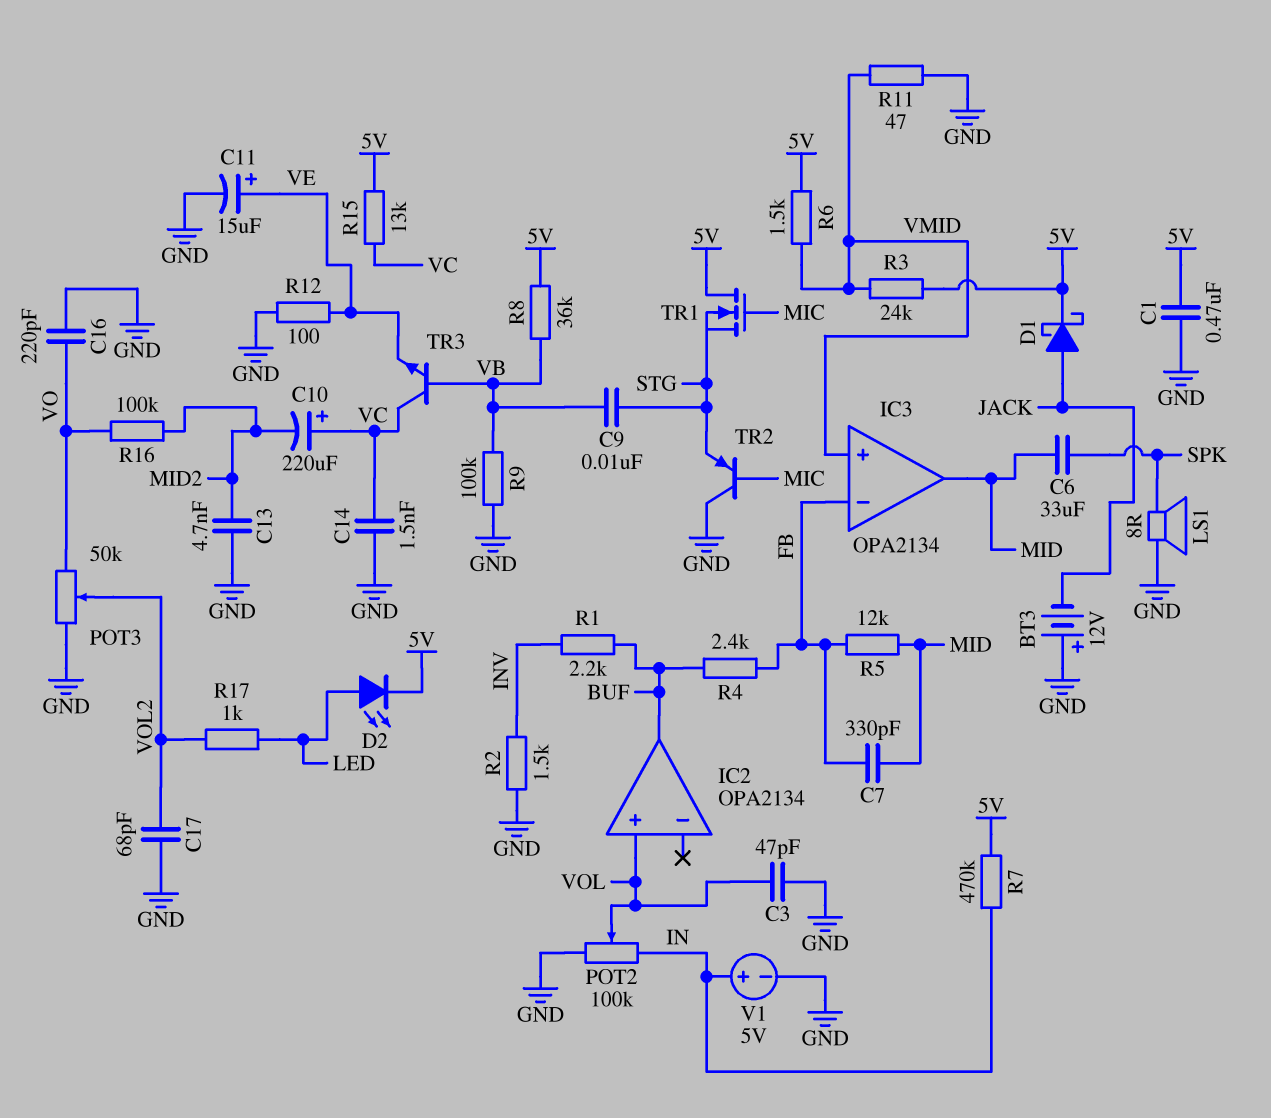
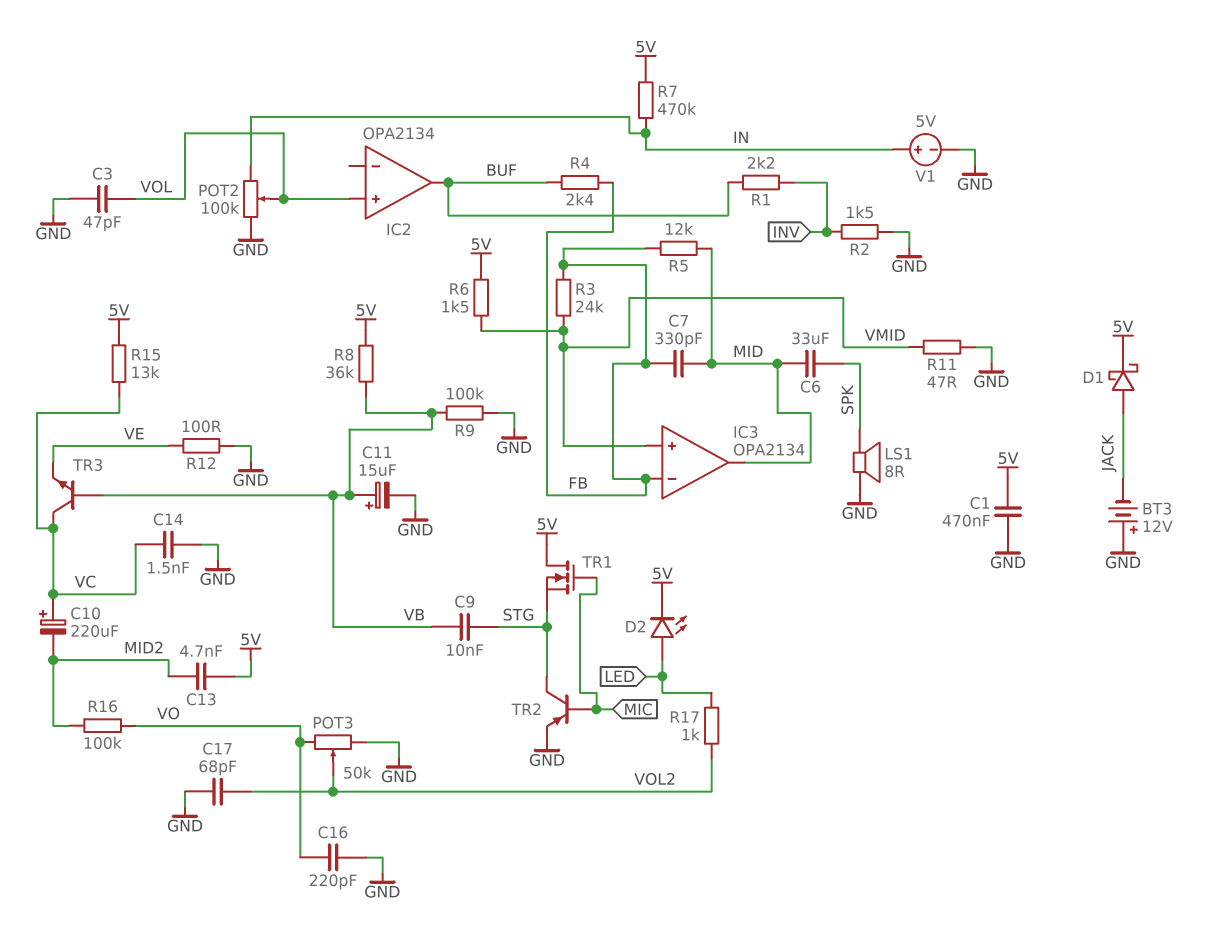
C11: 15uF (plus VE, minus GND) -> 15uF (plus VB, minus GND)
C13: 4.7nF (GND, MID2) -> 4.7nF (5V, MID2)
R3: 24k (5V, VMID) -> 24k (FB, VMID)
TR2: PNP (B MIC, C GND, E STG) -> PNP (B MIC, C STG, E GND)

